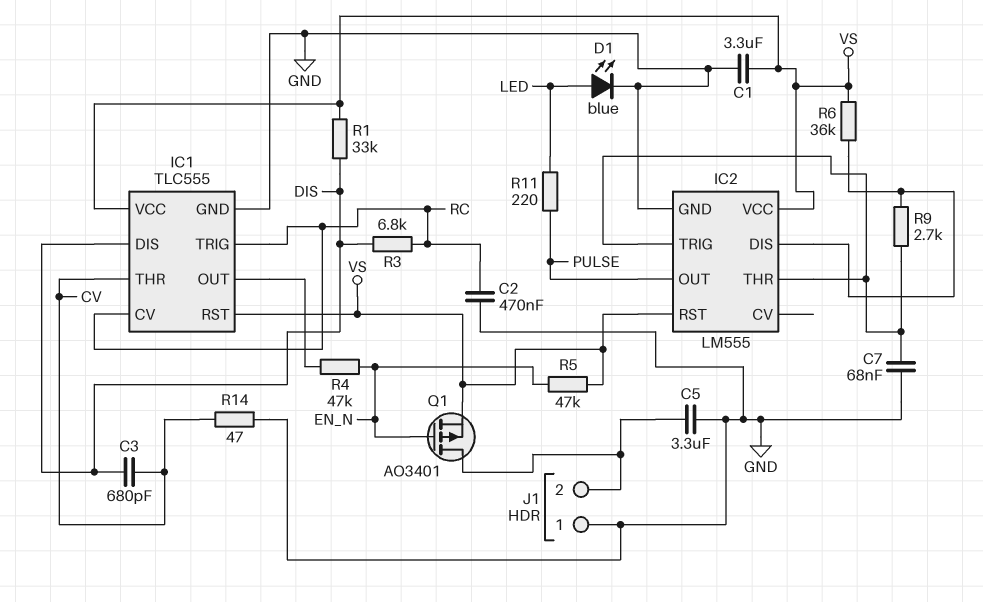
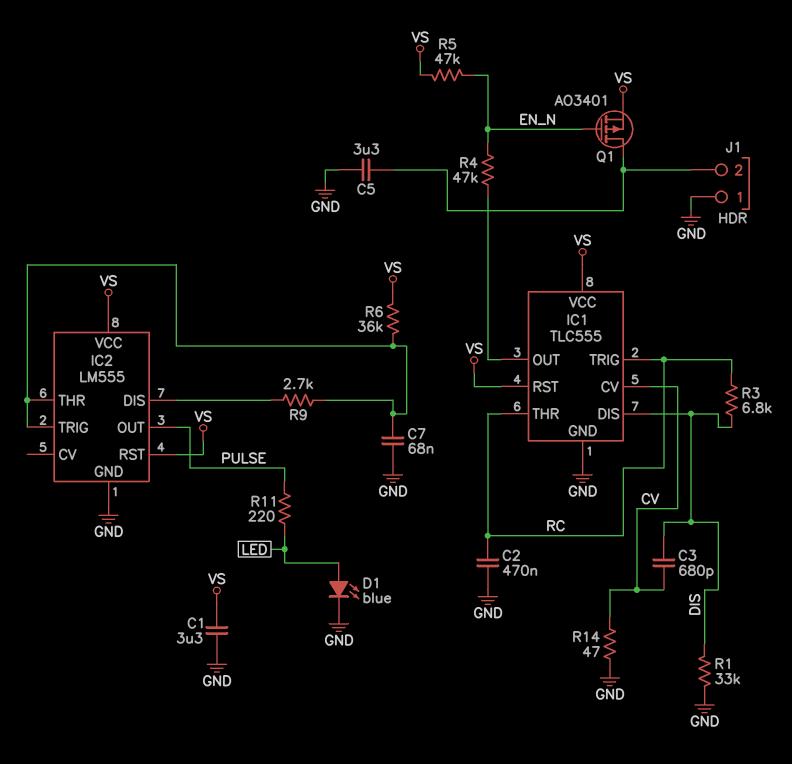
IC1 pin CV: RC -> CV
IC1 pin THR: CV -> RC
R1: 33k (DIS, VS) -> 33k (DIS, GND)
R6: 36k (IC2/DIS, VS) -> 36k (IC2/THR, VS)

